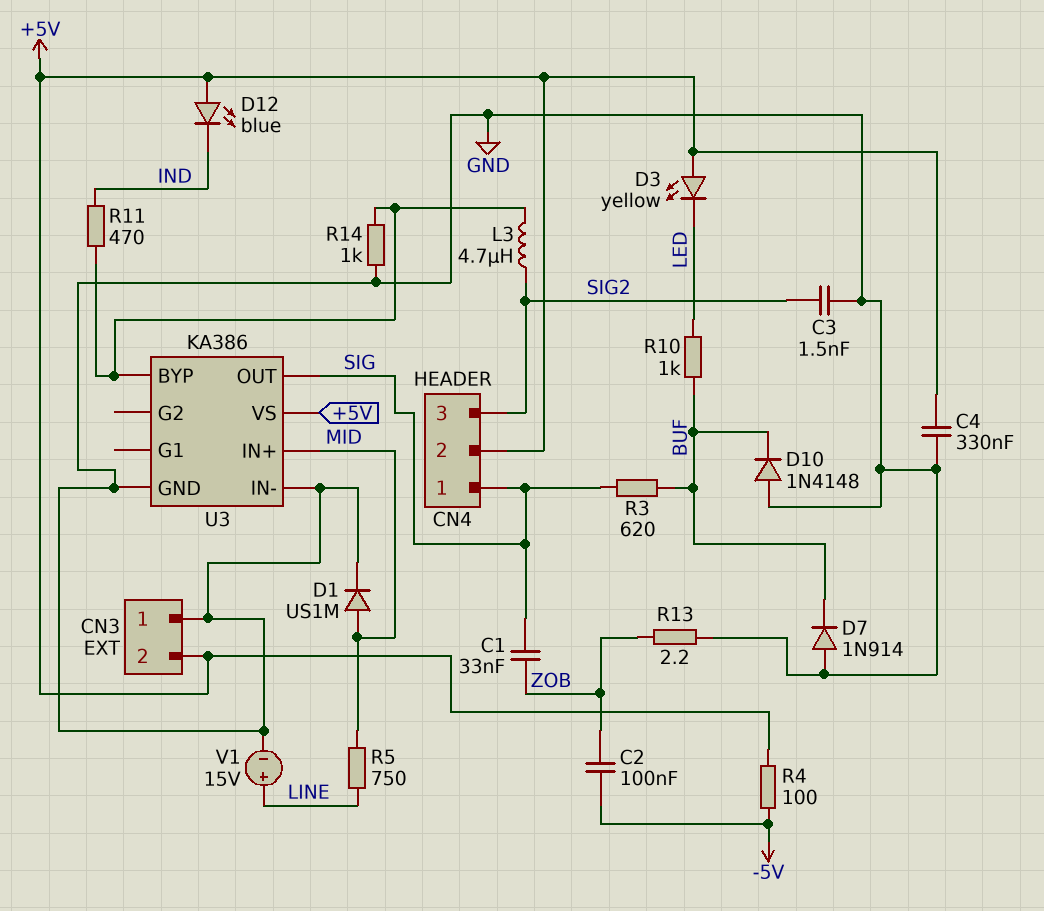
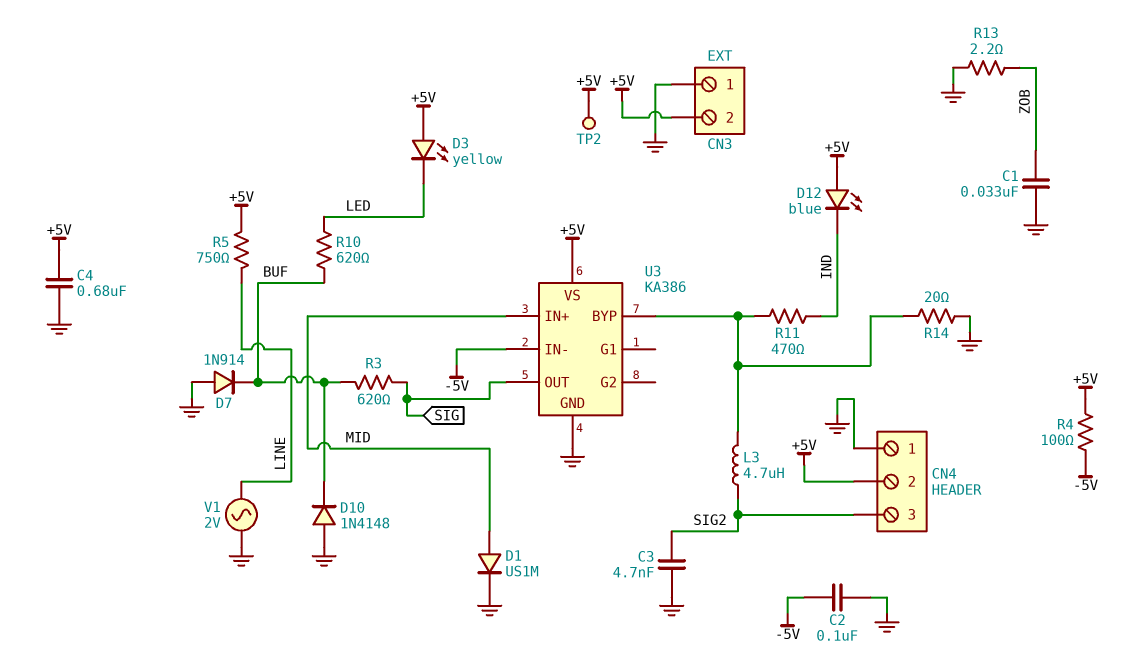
C1: 33nF (SIG, ZOB) -> 33nF (GND, ZOB)
C2: 100nF (-5V, ZOB) -> 100nF (-5V, GND)
C3: 1.5nF (GND, SIG2) -> 4.7nF (GND, SIG2)
C4: 330nF (+5V, GND) -> 680nF (+5V, GND)
CN4 pin 1: SIG -> GND
R5: 750 (LINE, MID) -> 750 (+5V, LINE)
R10: 1k (BUF, LED) -> 620 (BUF, LED)
R14: 1k (GND, U3/BYP) -> 20 (GND, U3/BYP)
TP2: none -> test point (+5V)
U3 pin IN-: GND -> -5V
V1: 15V (plus LINE, minus GND) -> AC 2V (GND, LINE)

